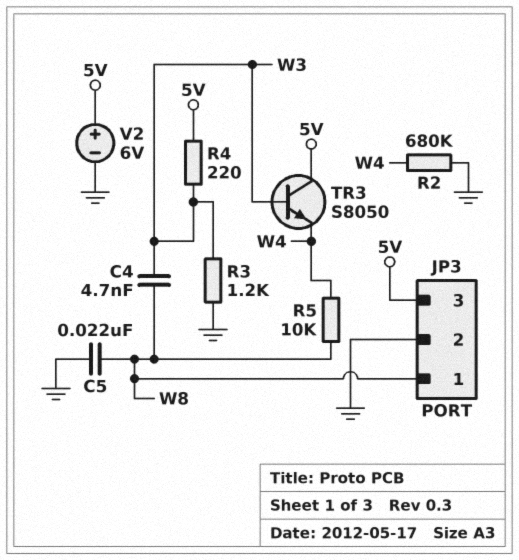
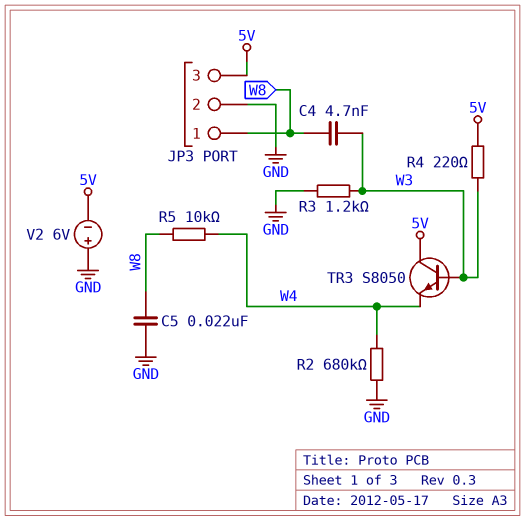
V2: 6V (plus 5V, minus GND) -> 6V (plus GND, minus 5V)

